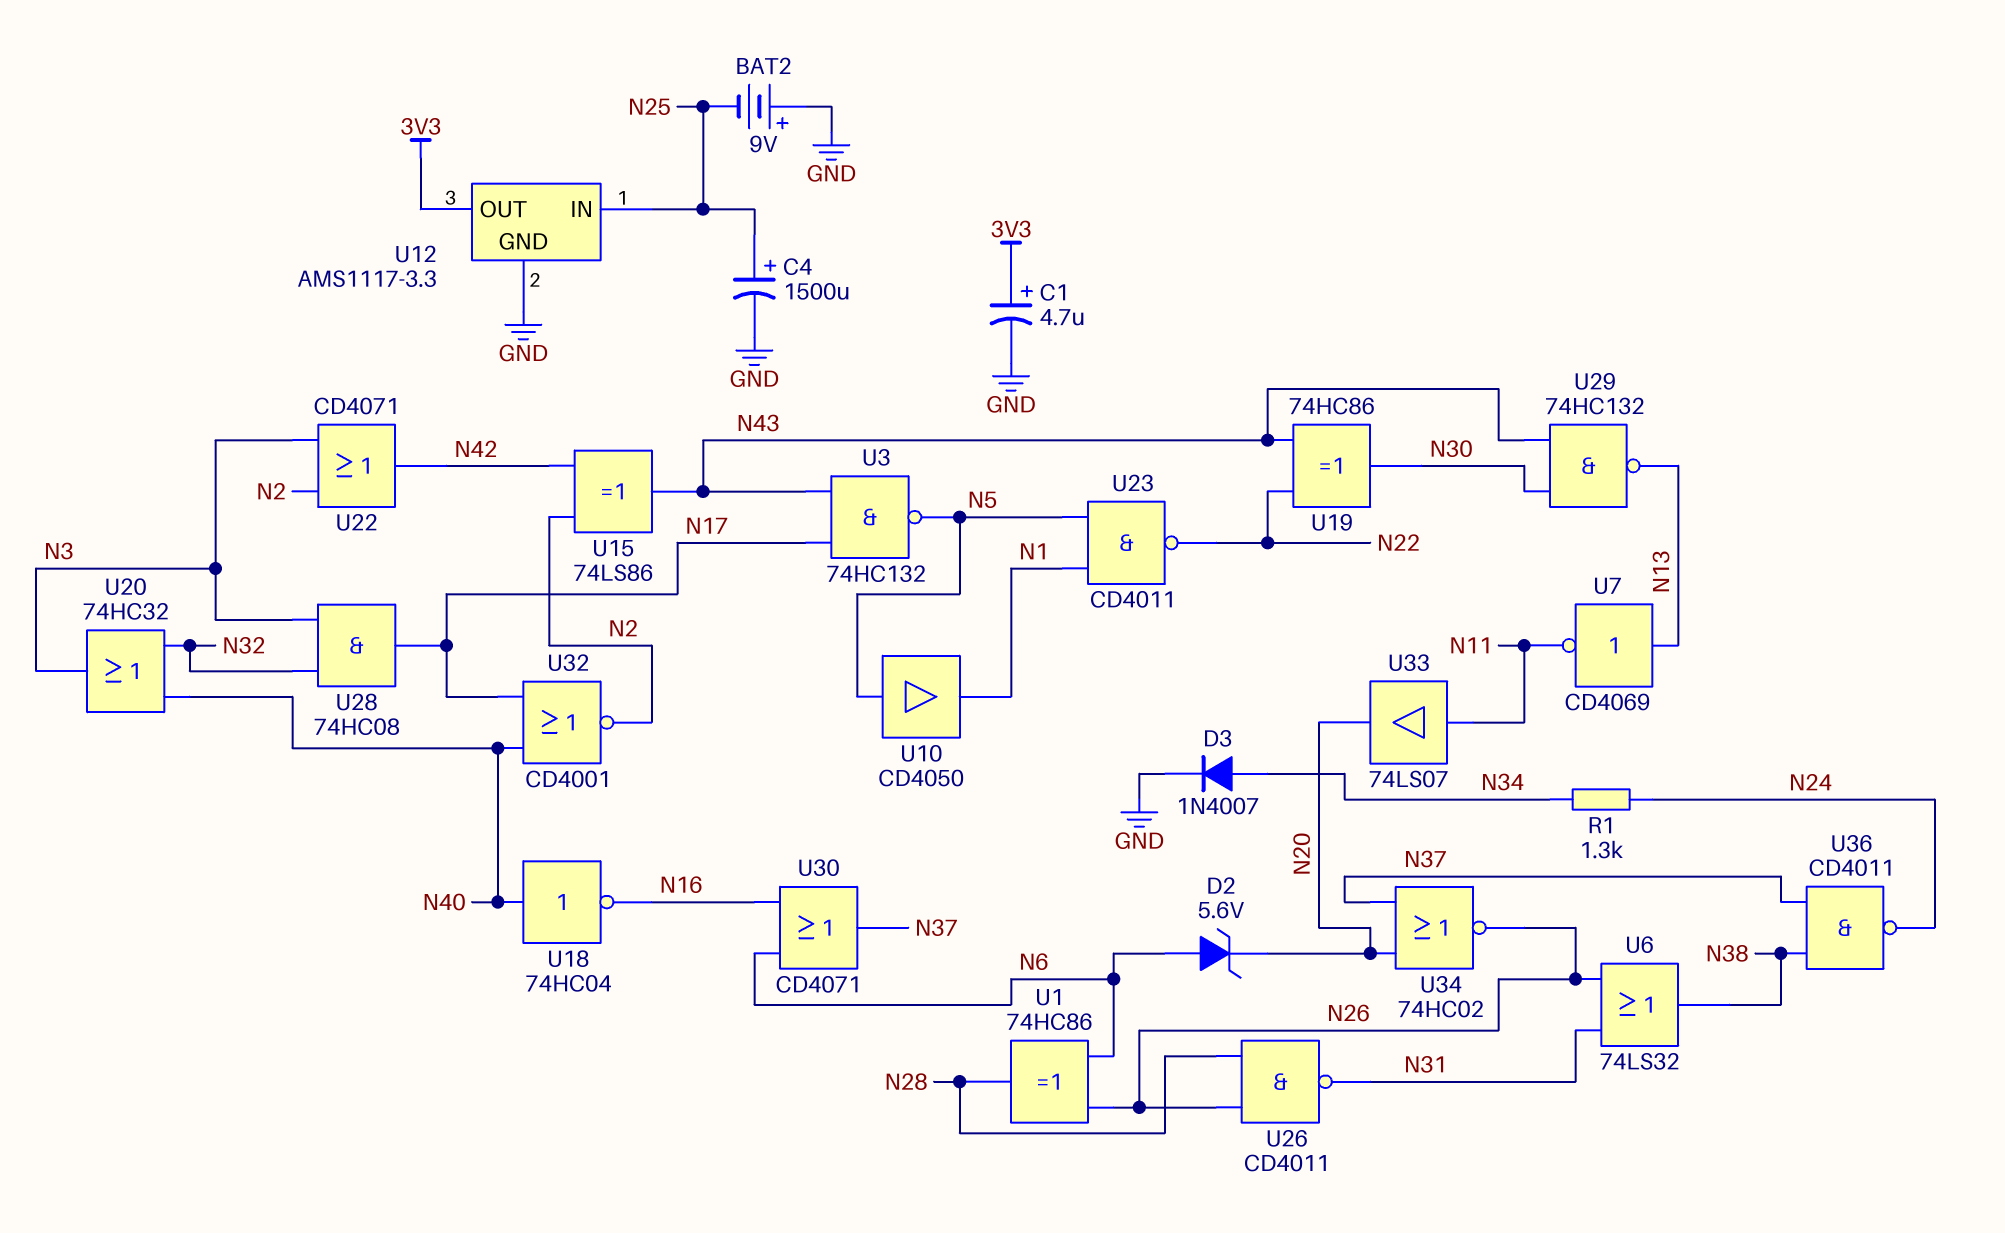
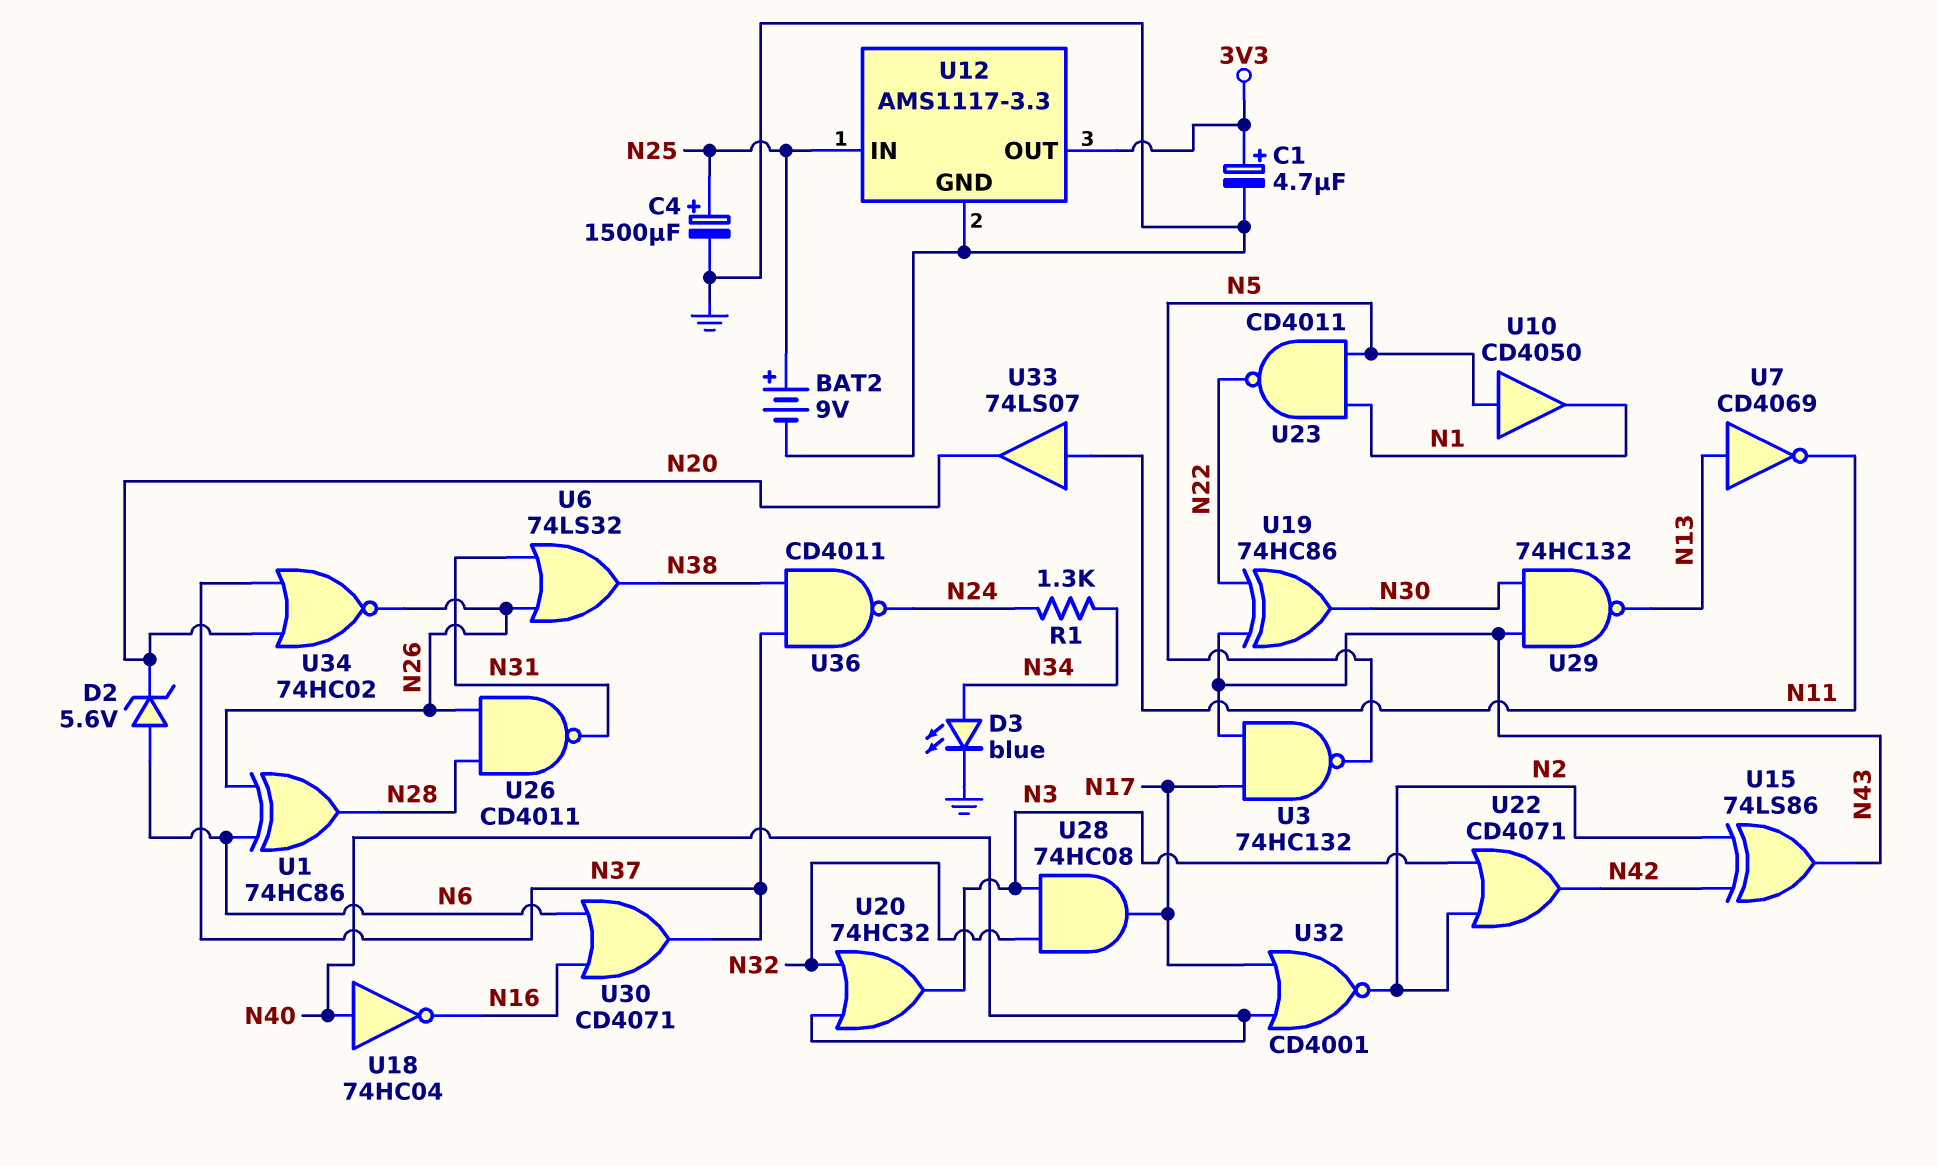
BAT2: 9V (plus GND, minus N25) -> 9V (plus N25, minus GND)
D3: diode 1N4007 (A N34, K GND) -> LED blue (A N34, K GND)

